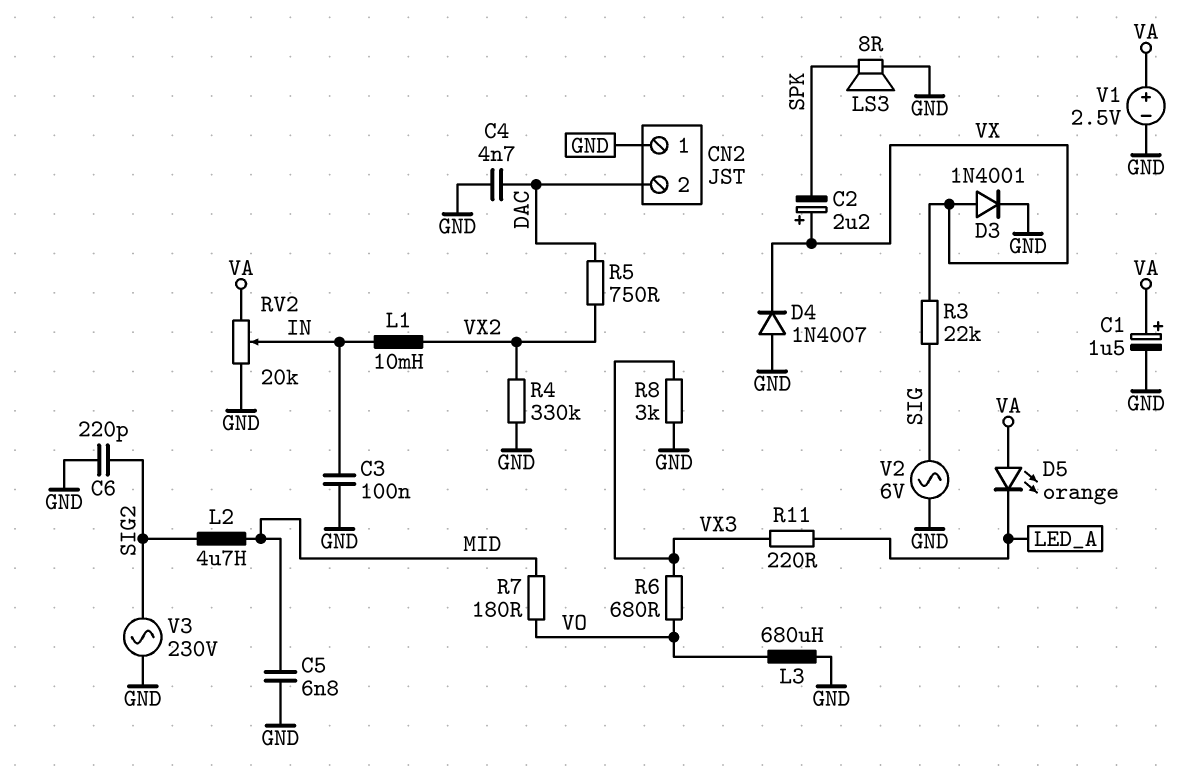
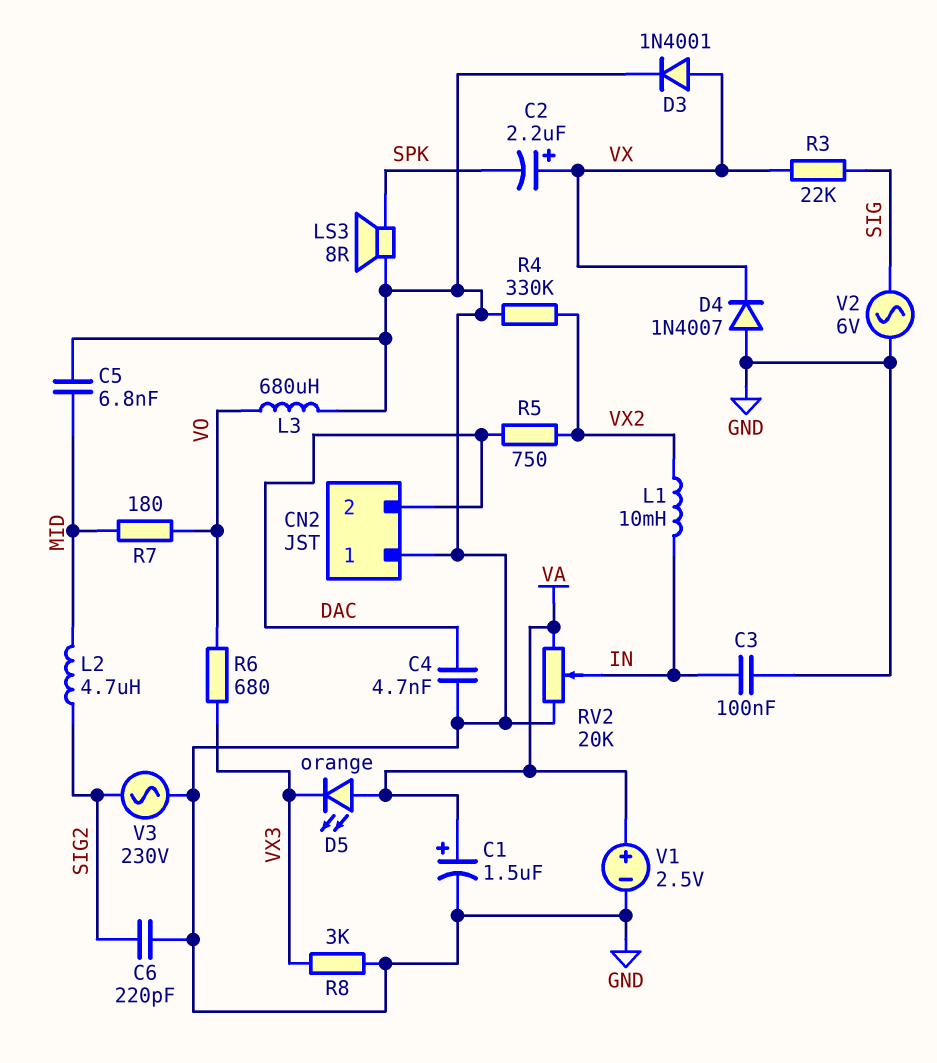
D5: LED orange (A VA, K LED_A) -> LED orange (A VA, K VX3)
R11: 220 (LED_A, VX3) -> none

